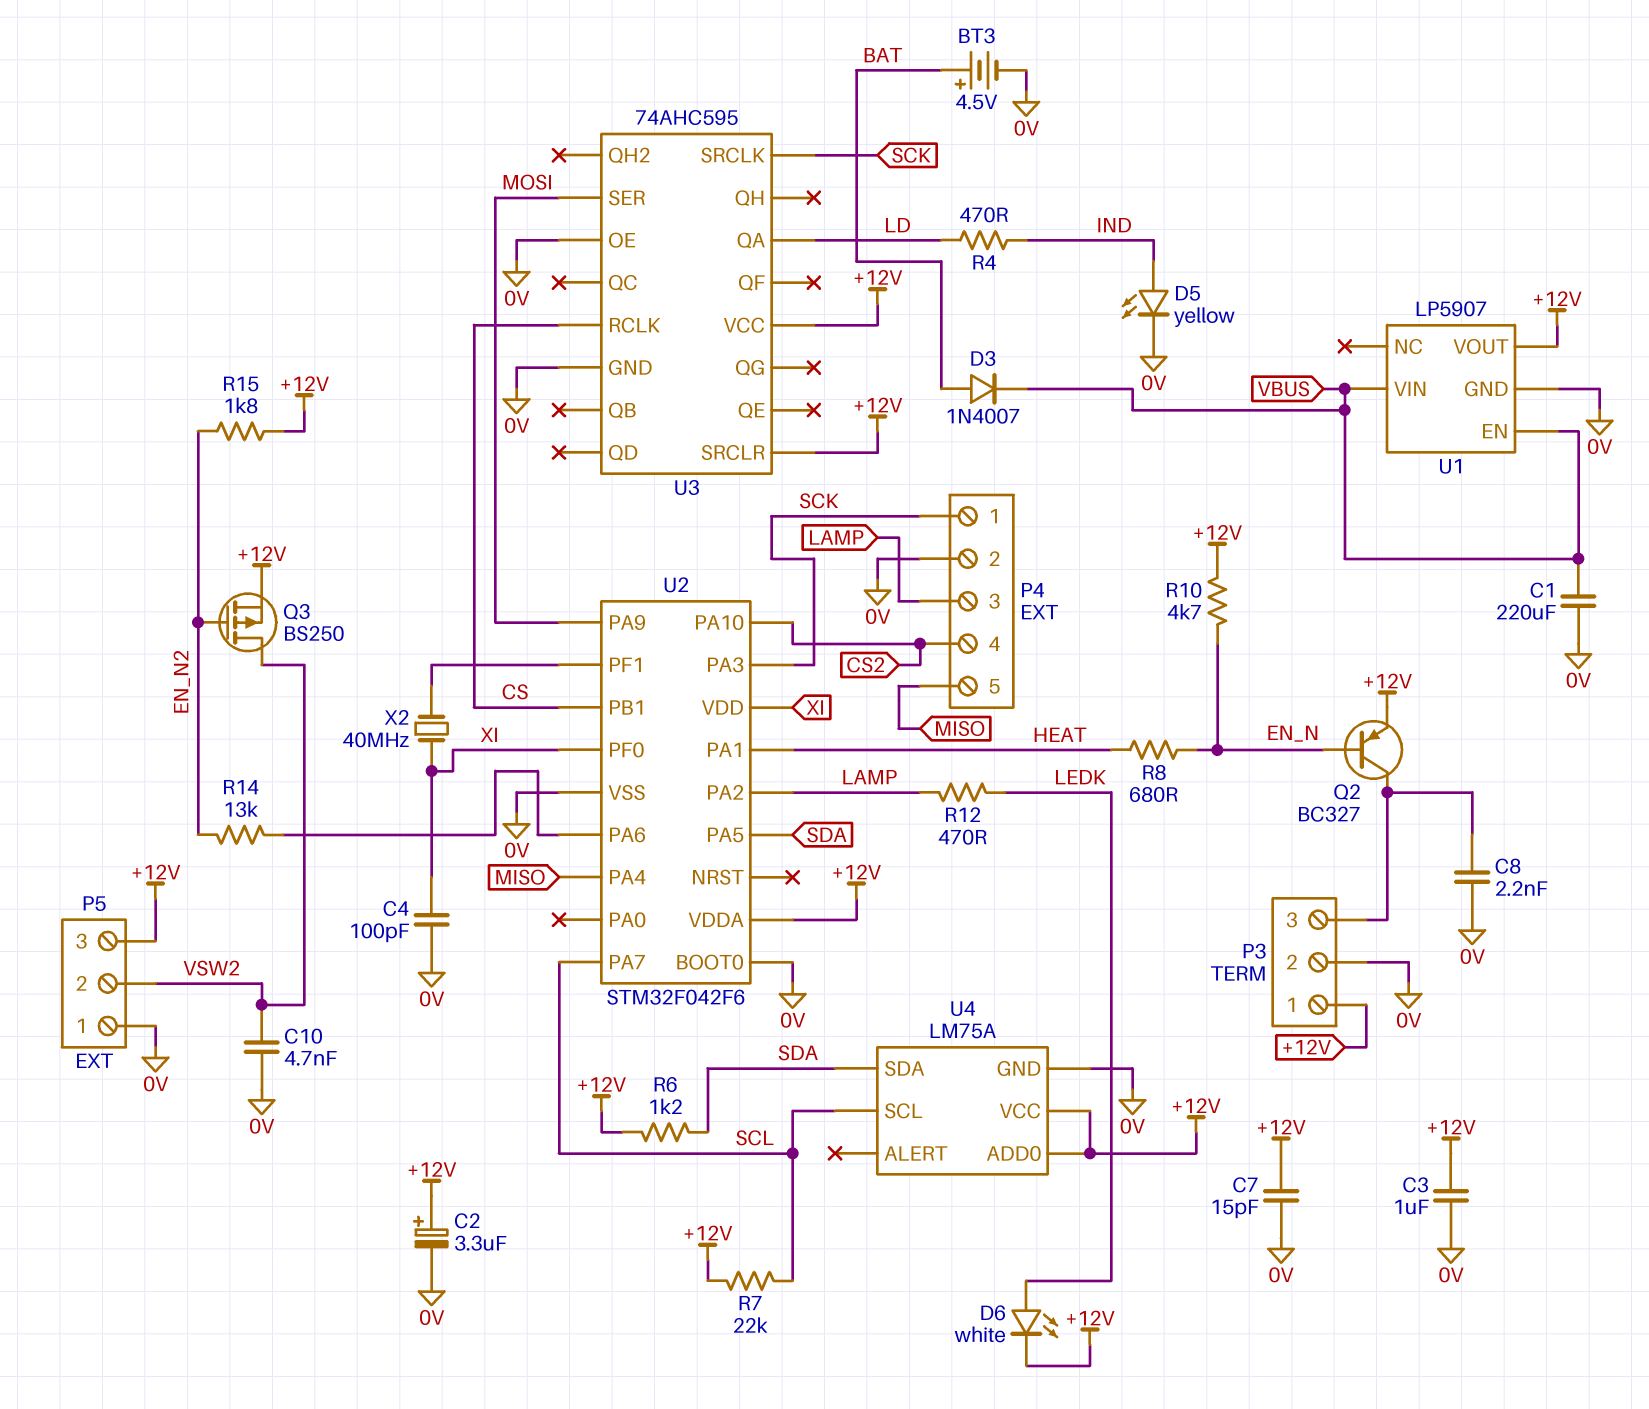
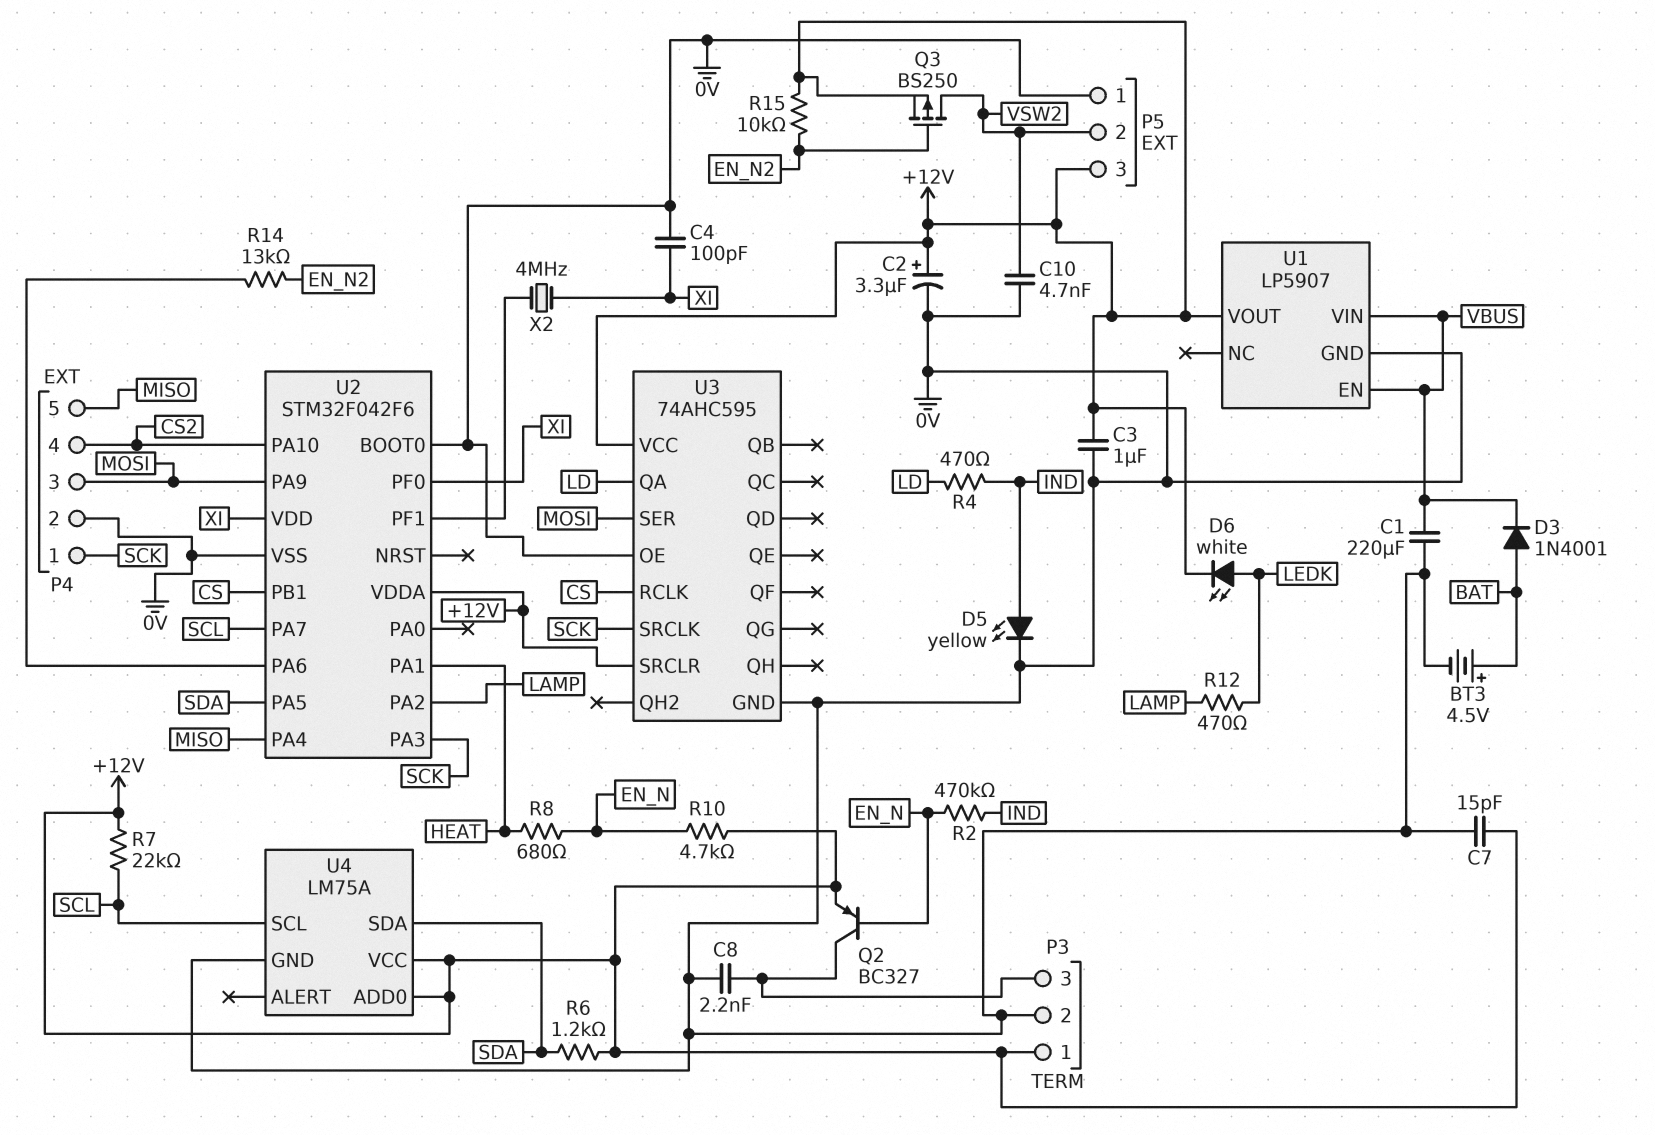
D3: diode 1N4007 (A BAT, K VBUS) -> diode 1N4001 (A BAT, K VBUS)
P4 pin 3: LAMP -> MOSI
R2: none -> 470k (EN_N, IND)
R15: 1.8k (+12V, EN_N2) -> 10k (+12V, EN_N2)
X2: 40MHz (U2/PF1, XI) -> 4MHz (U2/PF1, XI)

